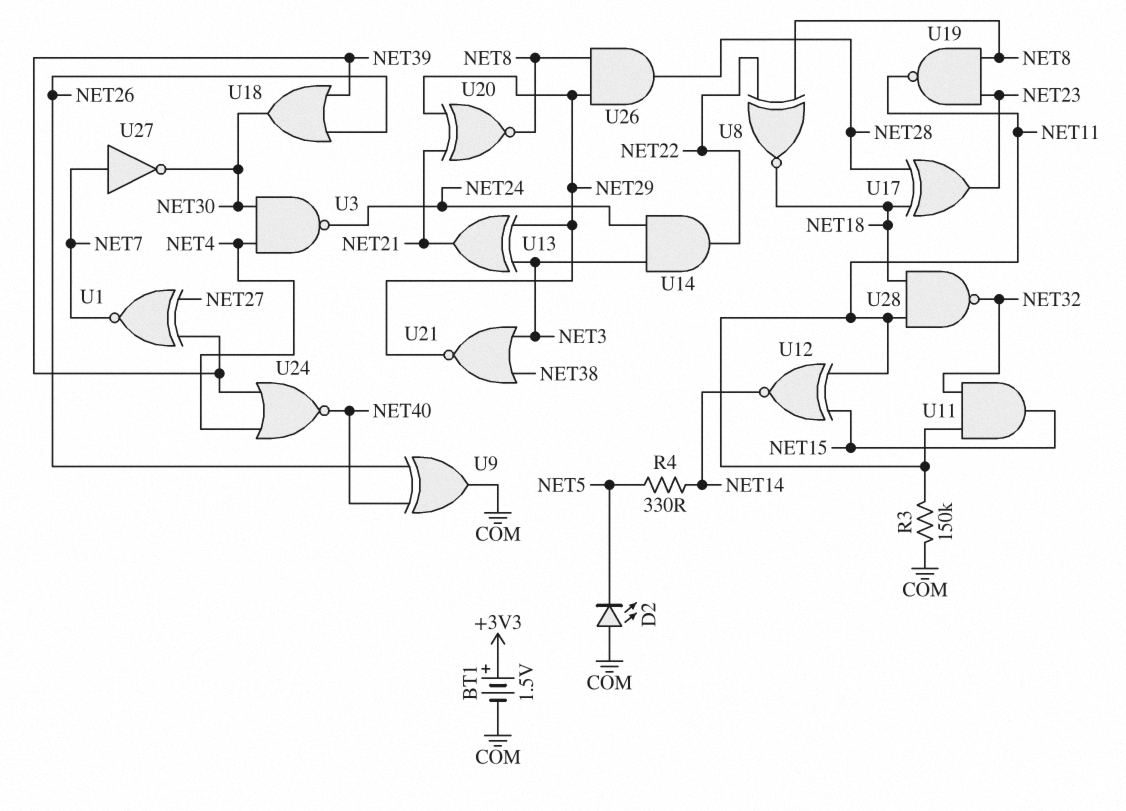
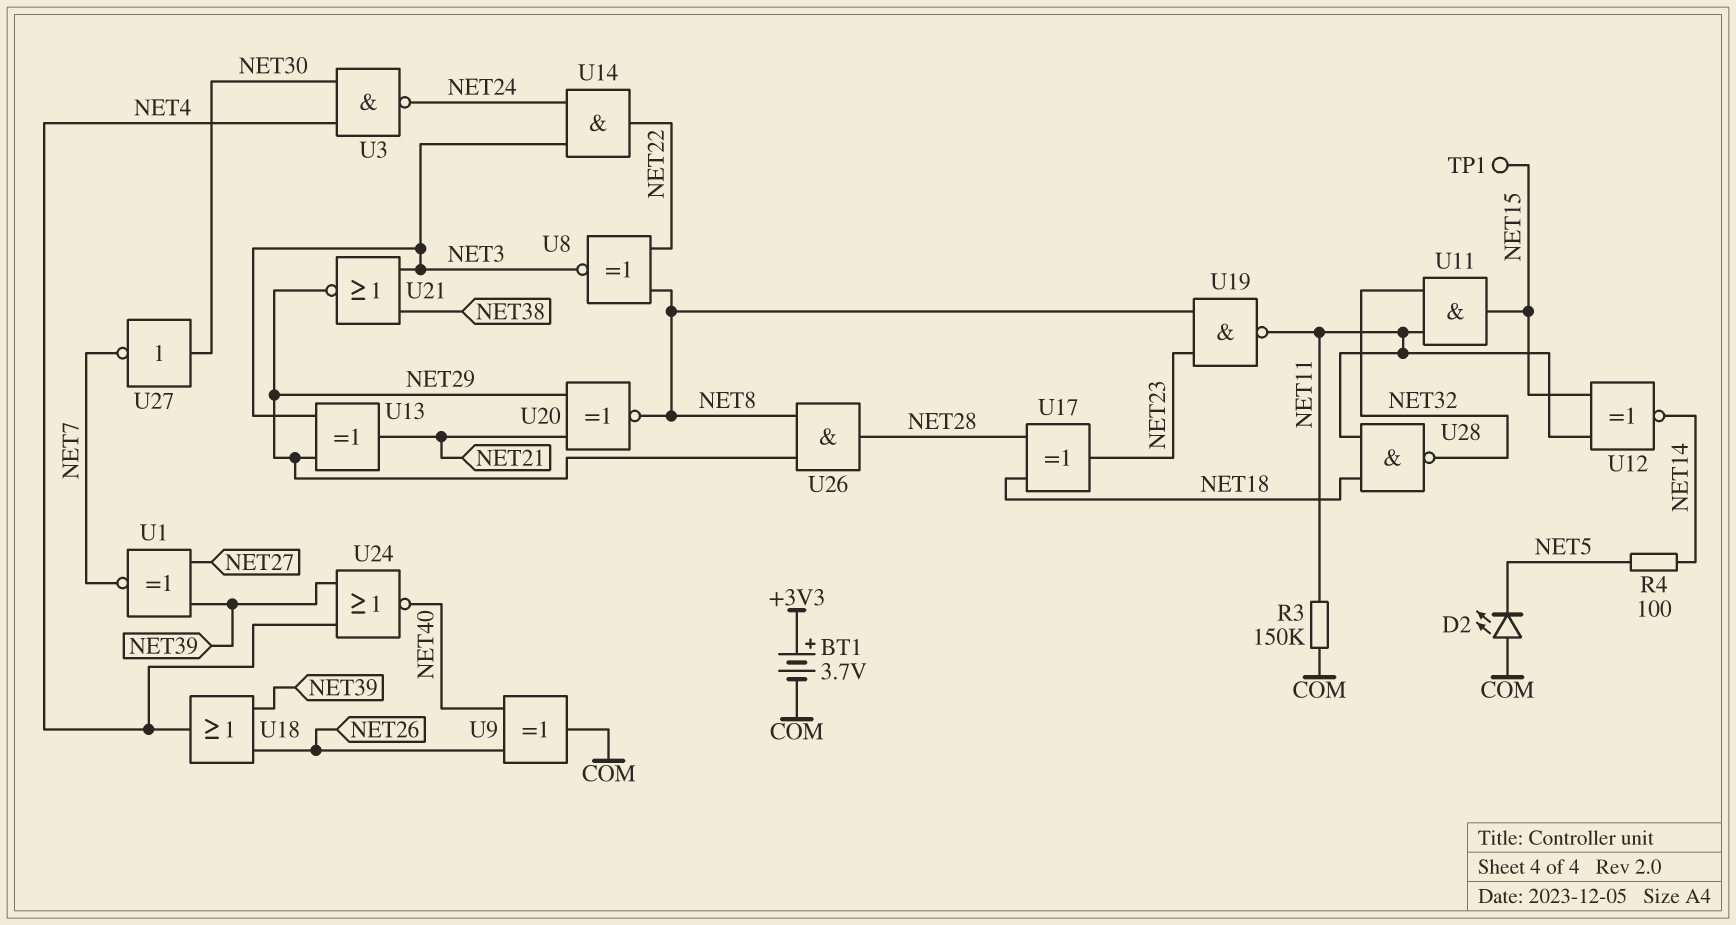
BT1: 1.5V (plus +3V3, minus COM) -> 3.7V (plus +3V3, minus COM)
R4: 330 (NET5, NET14) -> 100 (NET5, NET14)
TP1: none -> test point (NET15)
U8: XNOR (in NET8, in NET22, out NET18) -> XNOR (in NET8, in NET22, out NET3)
U18: OR (in NET26, in NET39, out NET30) -> OR (in NET26, in NET39, out NET4)
U27: NOT (in NET7, out NET30) -> NOT (in NET30, out NET7)

